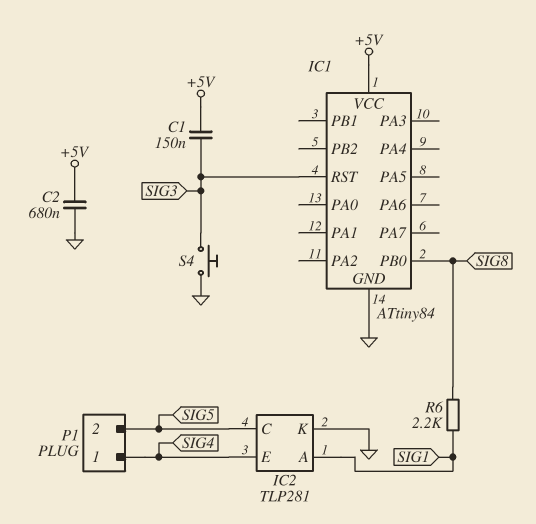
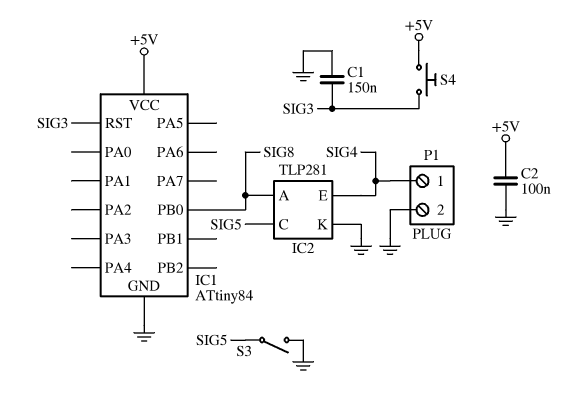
C1: 150nF (+5V, SIG3) -> 150nF (GND, SIG3)
C2: 680nF (+5V, GND) -> 100nF (+5V, GND)
IC2 pin A: SIG1 -> SIG8
P1 pin 2: SIG5 -> GND
R6: 2.2k (SIG1, SIG8) -> none
S3: none -> switch (GND, SIG5)
S4: button (GND, SIG3) -> button (+5V, SIG3)

